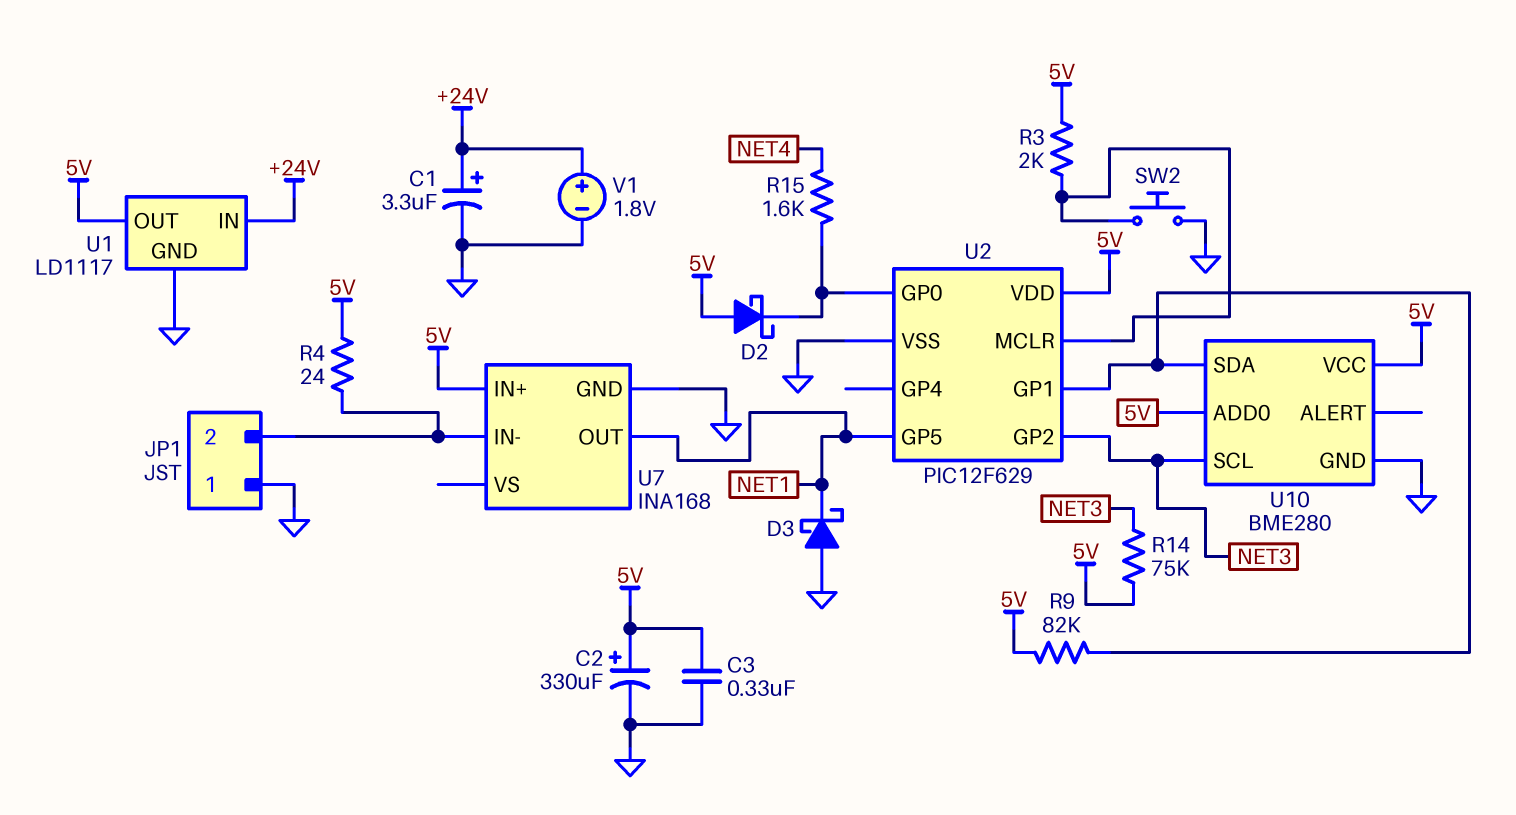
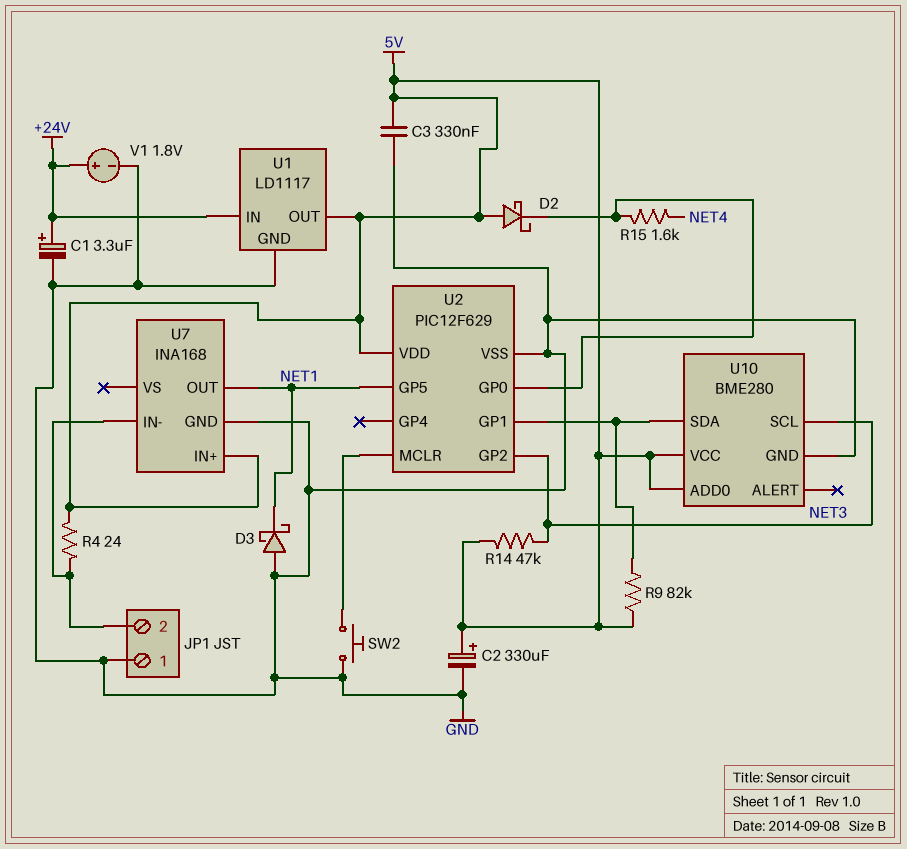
R3: 2k (5V, U2/MCLR) -> none
R14: 75k (5V, NET3) -> 47k (5V, NET3)

